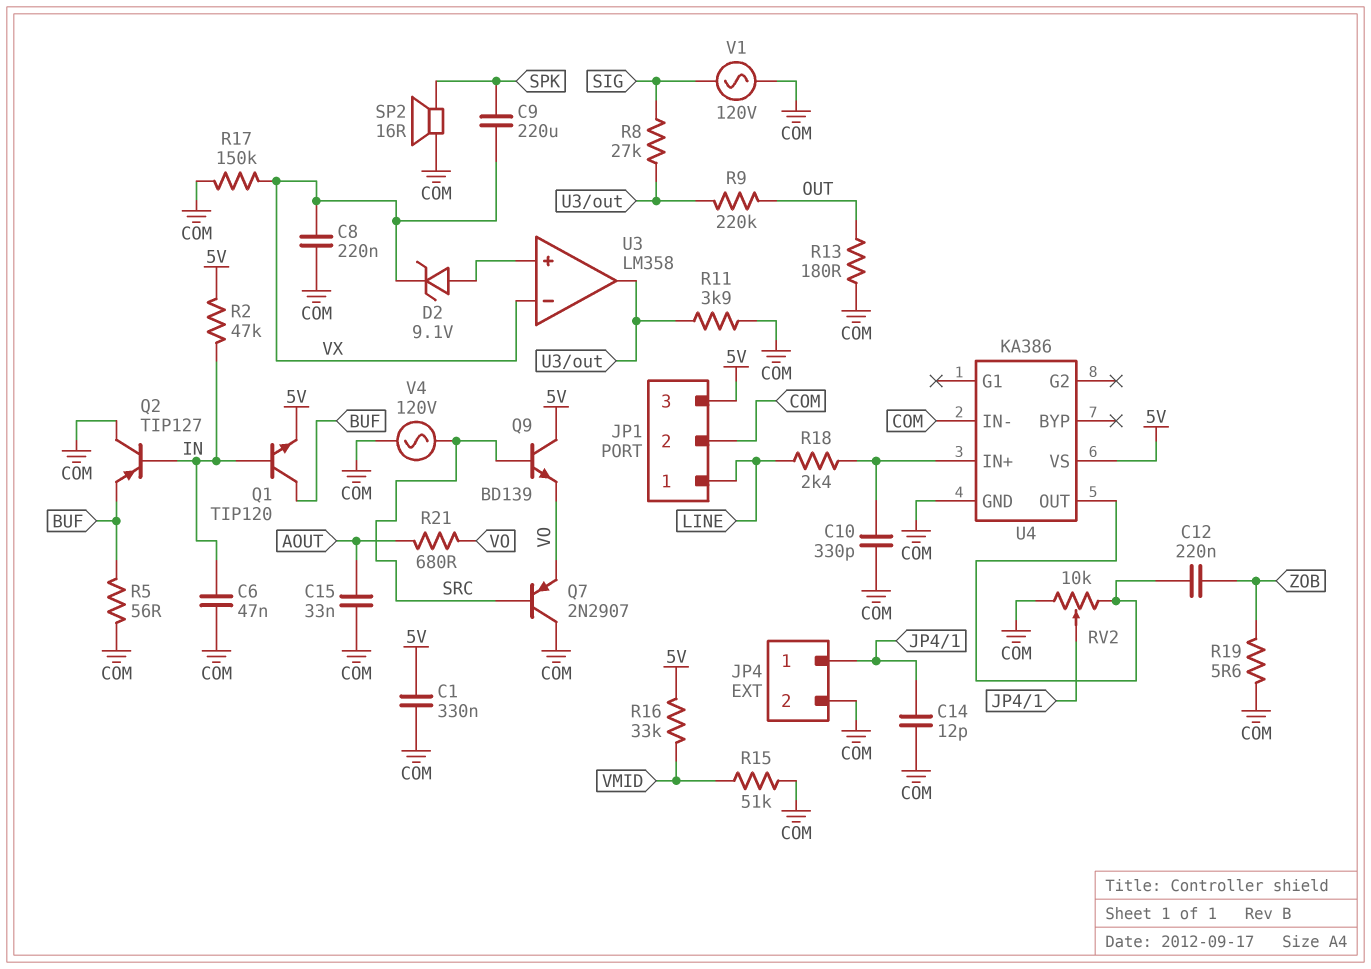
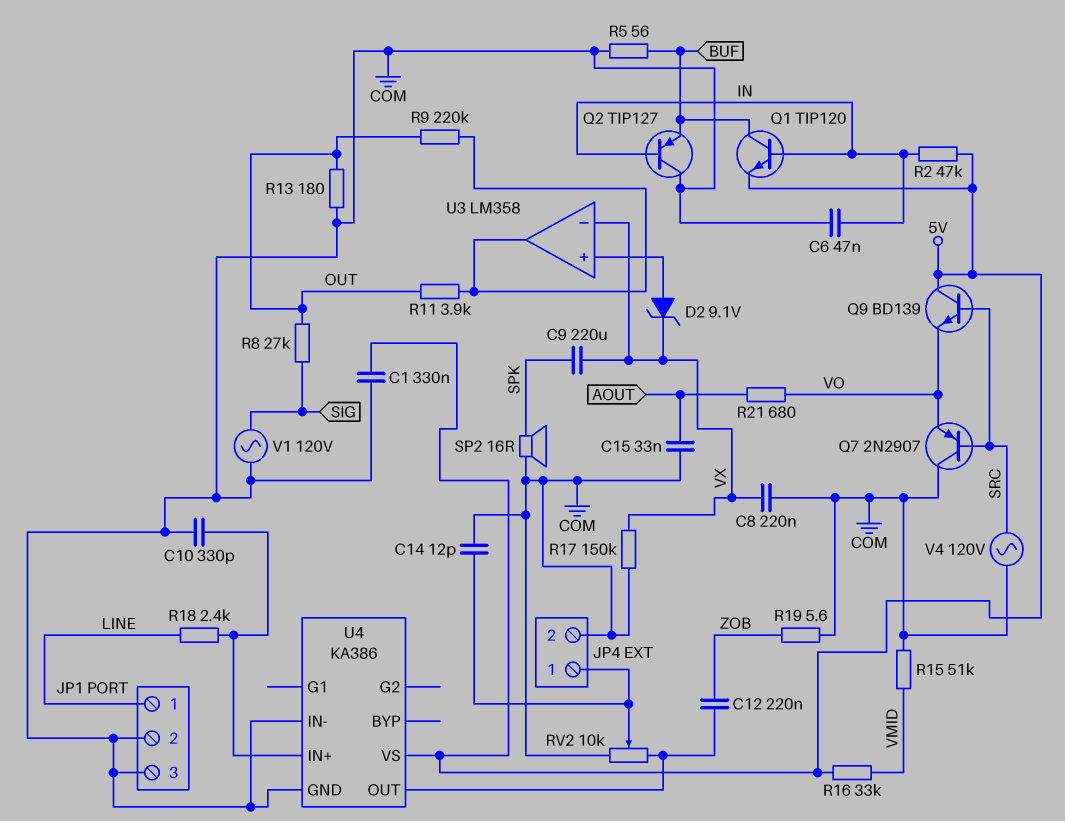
JP1 pin 3: 5V -> COM
R8: 27k (SIG, U3/out) -> 27k (OUT, SIG)
R11: 3.9k (COM, U3/out) -> 3.9k (OUT, U3/out)

